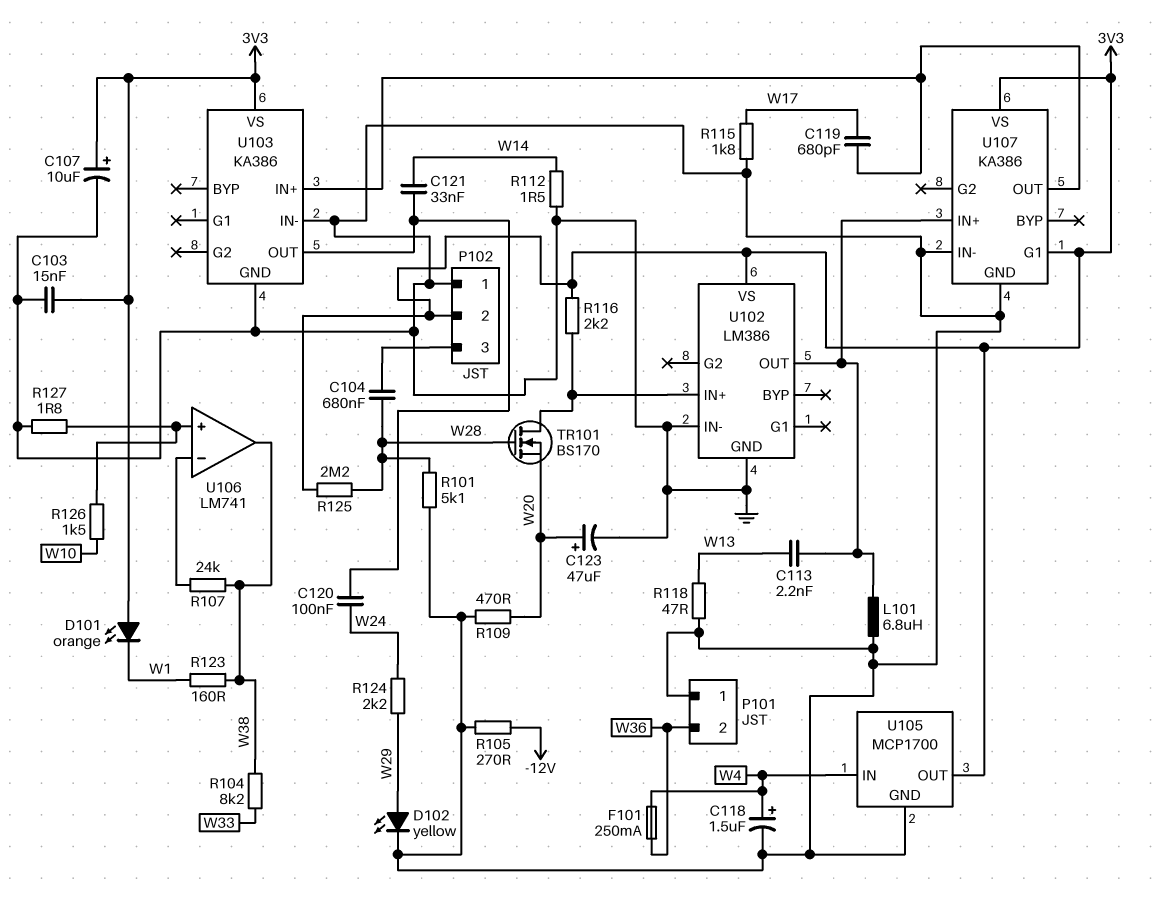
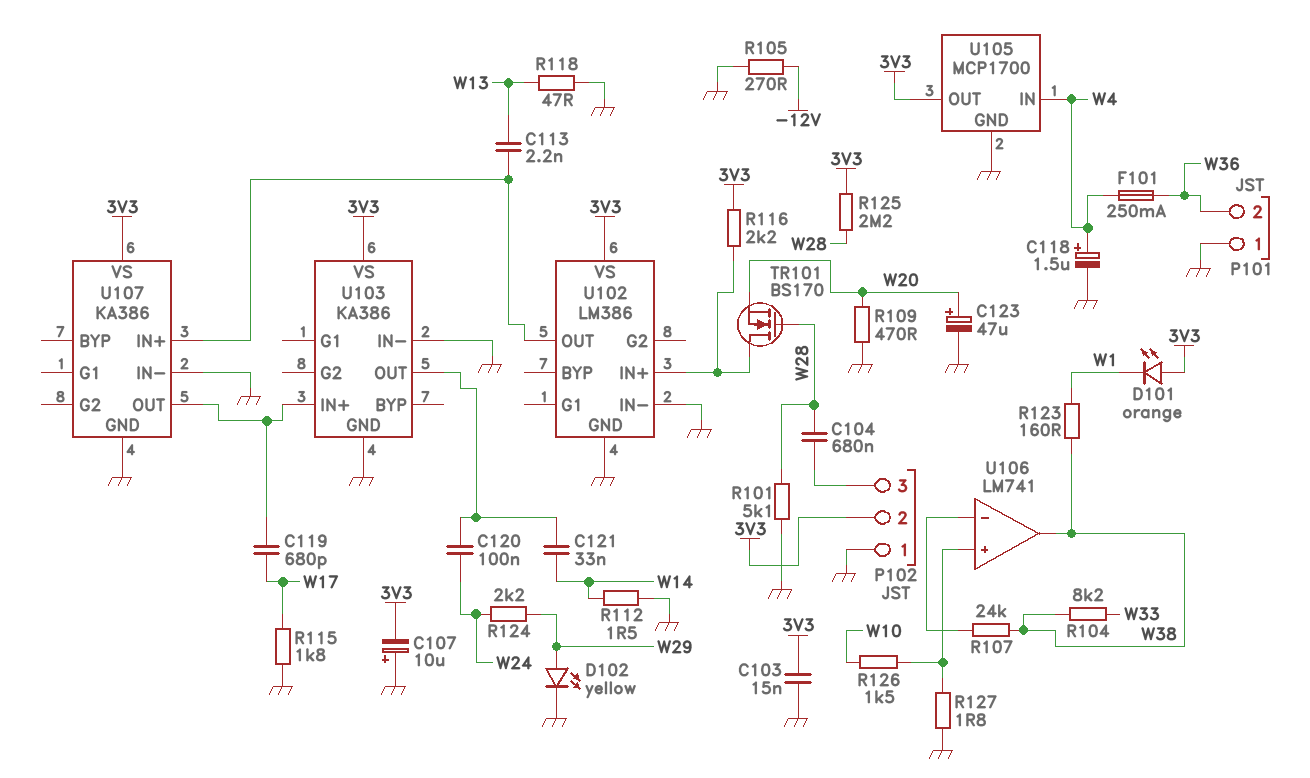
C107: 10uF (plus 3V3, minus GND) -> 10uF (plus GND, minus 3V3)
L101: 6.8uH (GND, U102/OUT) -> none
U107 pin G1: 3V3 -> none

